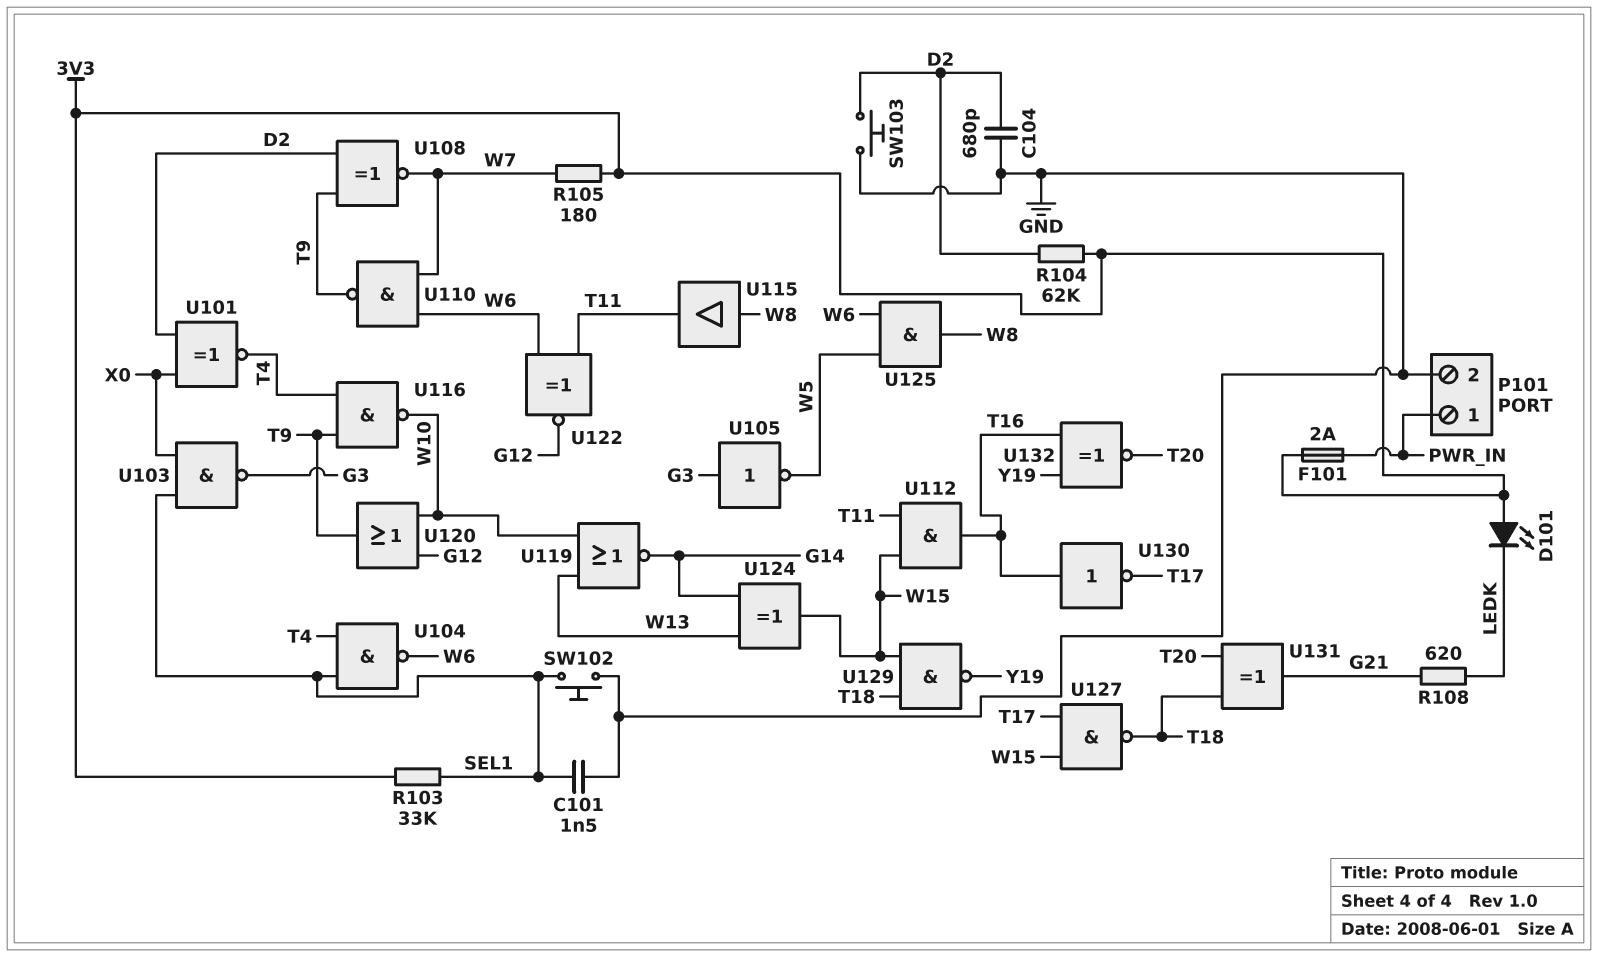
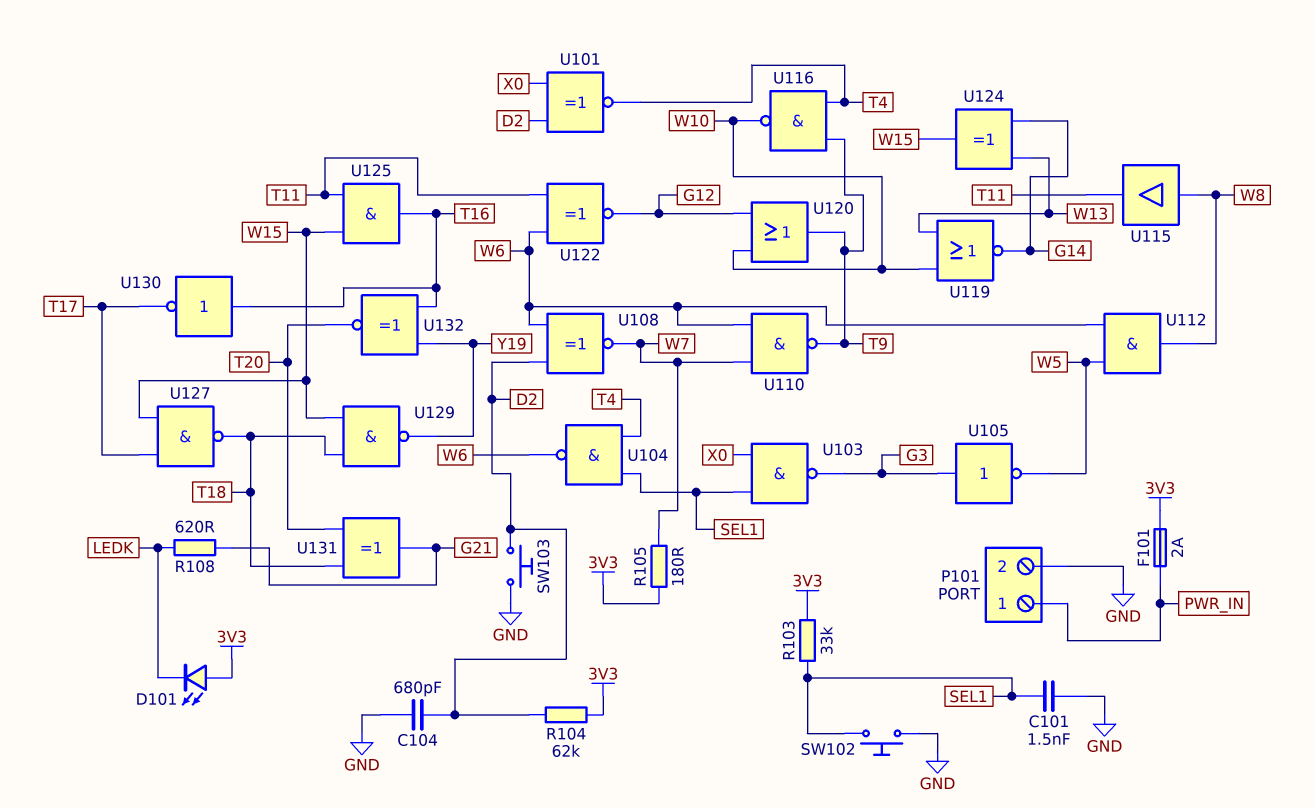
U108: XNOR (in D2, in T9, out W7) -> XNOR (in D2, in W6, out W7)
U112: AND (in T11, in W15, out T16) -> AND (in W5, in W6, out W8)
U125: AND (in W5, in W6, out W8) -> AND (in T11, in W15, out T16)

